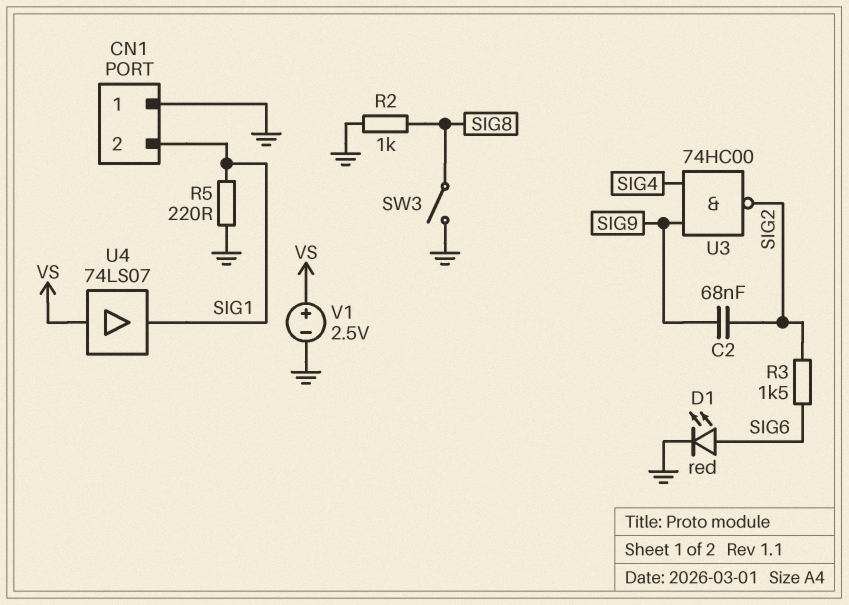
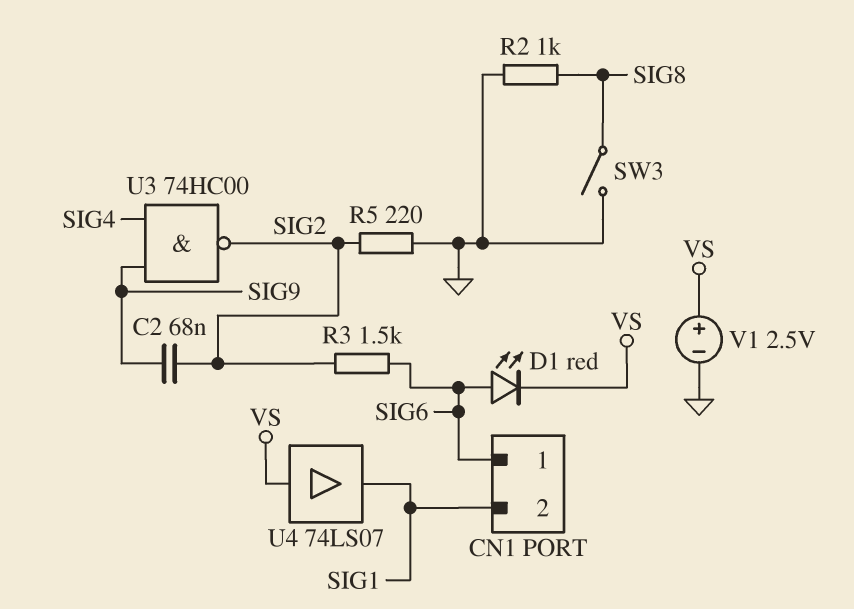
CN1 pin 1: GND -> SIG6
D1: LED red (A SIG6, K GND) -> LED red (A SIG6, K VS)
R5: 220 (GND, SIG1) -> 220 (GND, SIG2)

